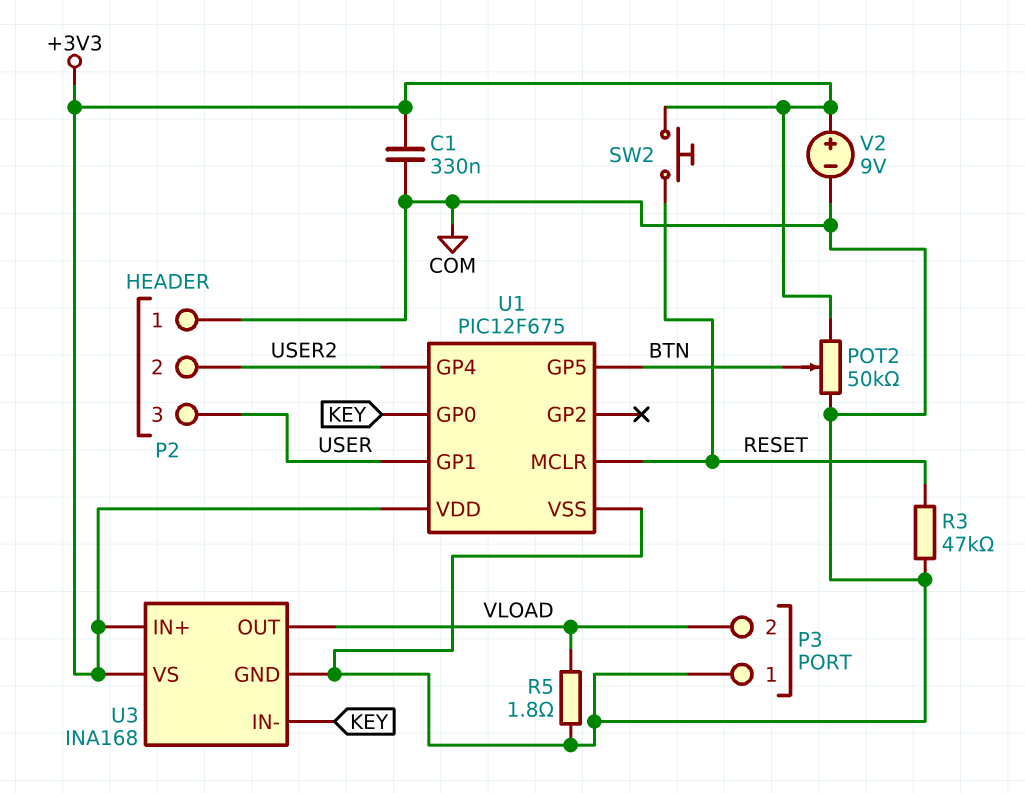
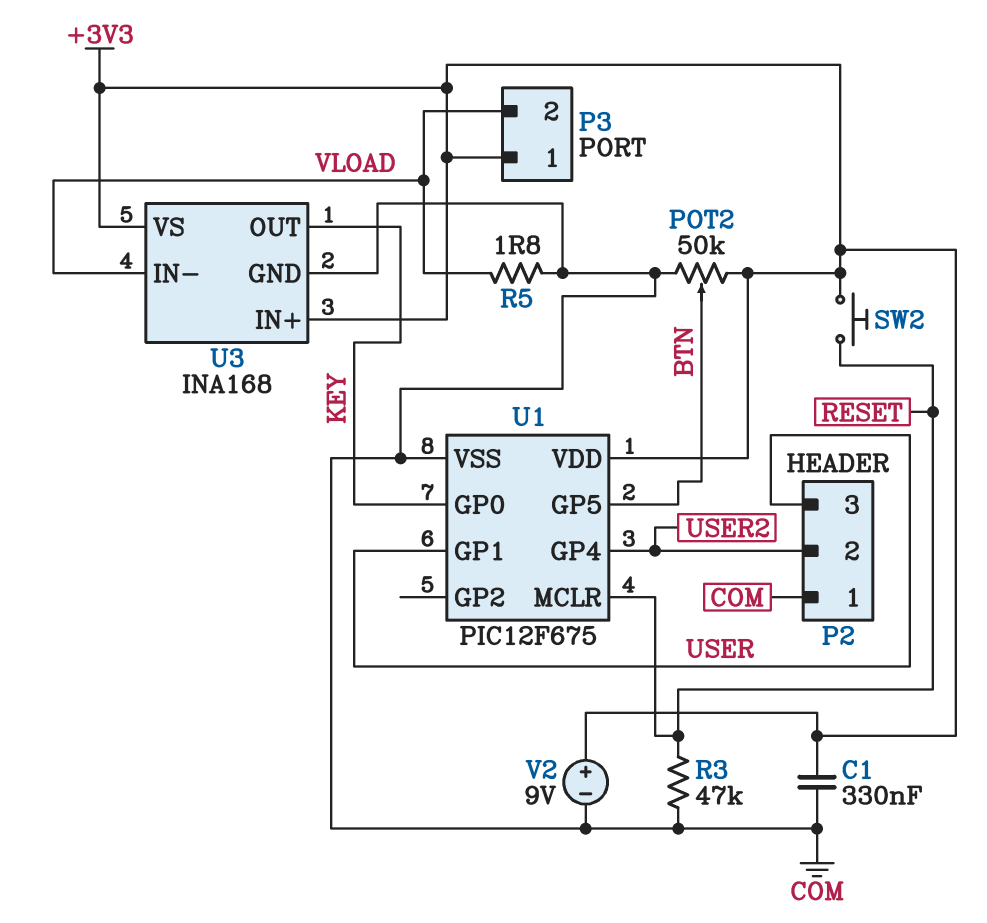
P3 pin 1: COM -> +3V3
U3 pin IN-: KEY -> VLOAD
U3 pin OUT: VLOAD -> KEY

